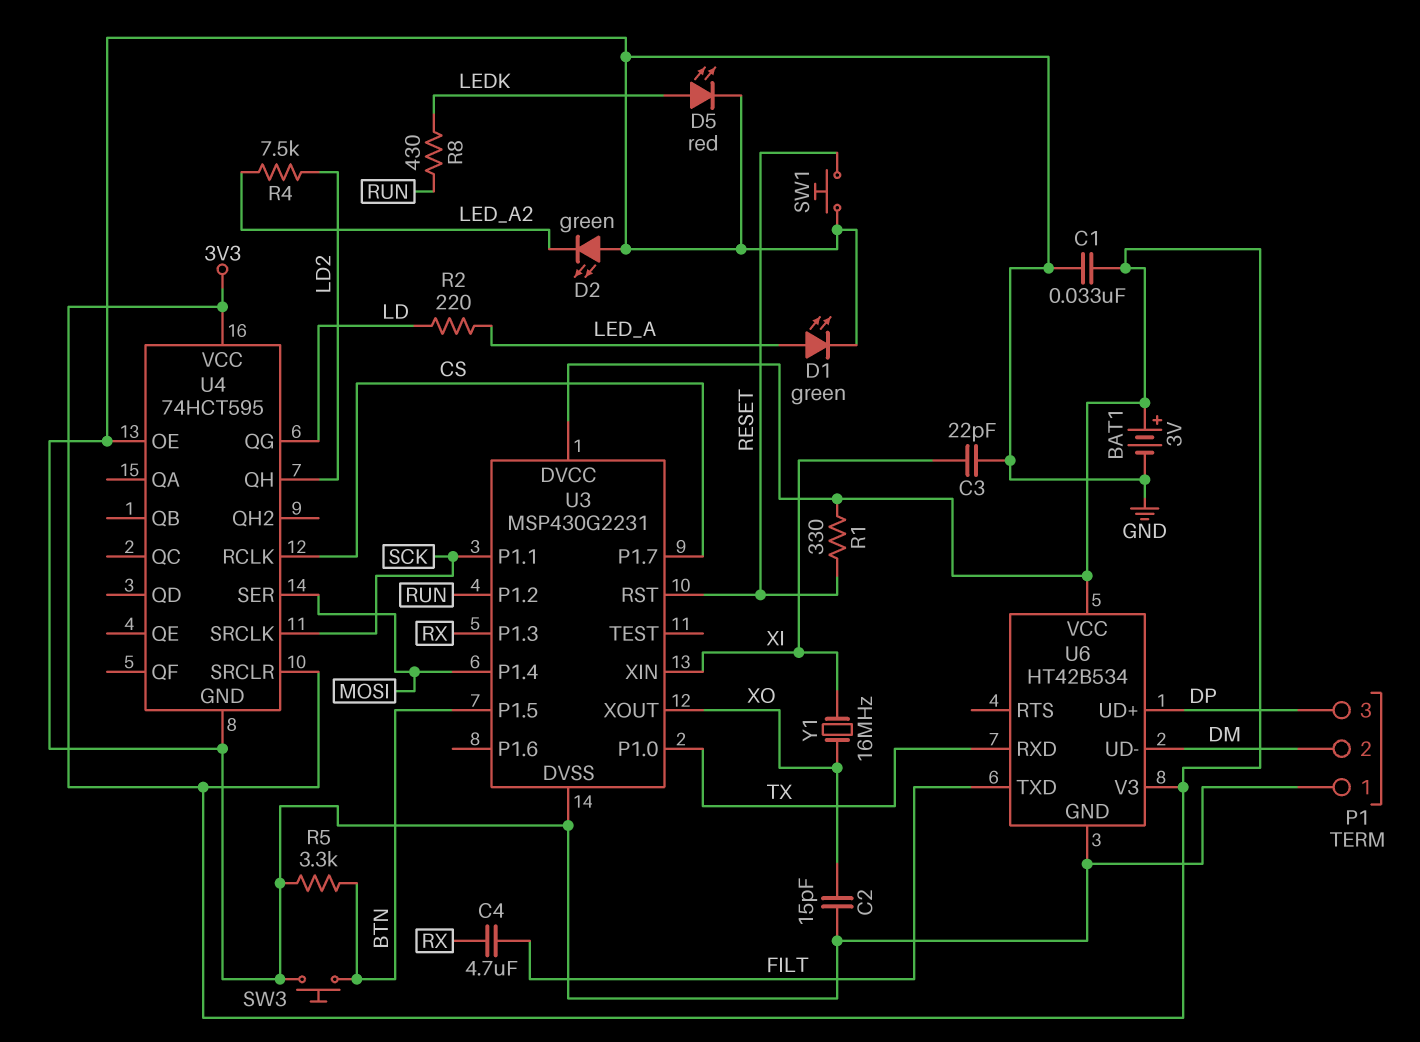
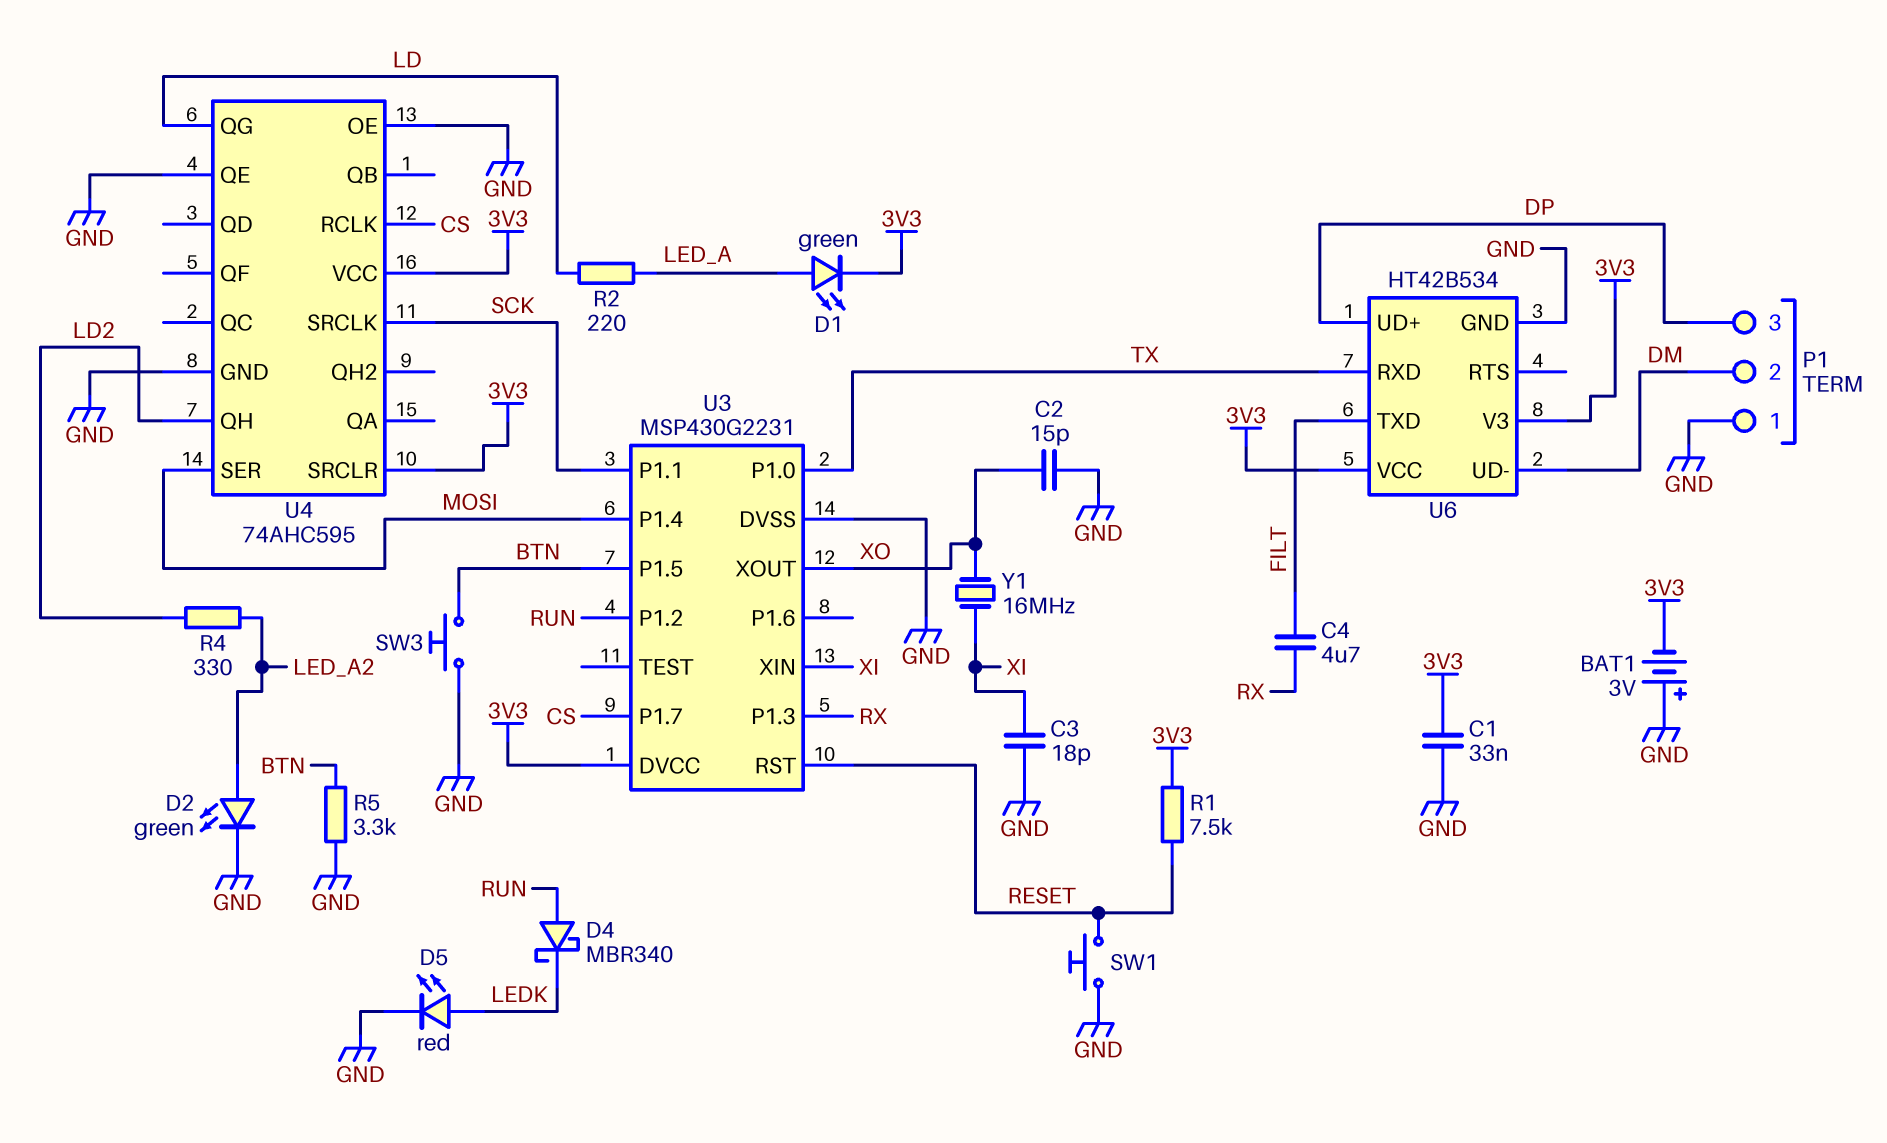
BAT1: 3V (plus 3V3, minus GND) -> 3V (plus GND, minus 3V3)
C3: 22pF (GND, XI) -> 18pF (GND, XI)
D1: LED green (A LED_A, K GND) -> LED green (A LED_A, K 3V3)
D2: LED green (A GND, K LED_A2) -> LED green (A LED_A2, K GND)
D4: none -> schottky MBR340 (A RUN, K LEDK)
R1: 330 (3V3, RESET) -> 7.5k (3V3, RESET)
R4: 7.5k (LD2, LED_A2) -> 330 (LD2, LED_A2)
R8: 430 (LEDK, RUN) -> none
U4: 74HCT595 -> 74AHC595
U4 pin QE: none -> GND

